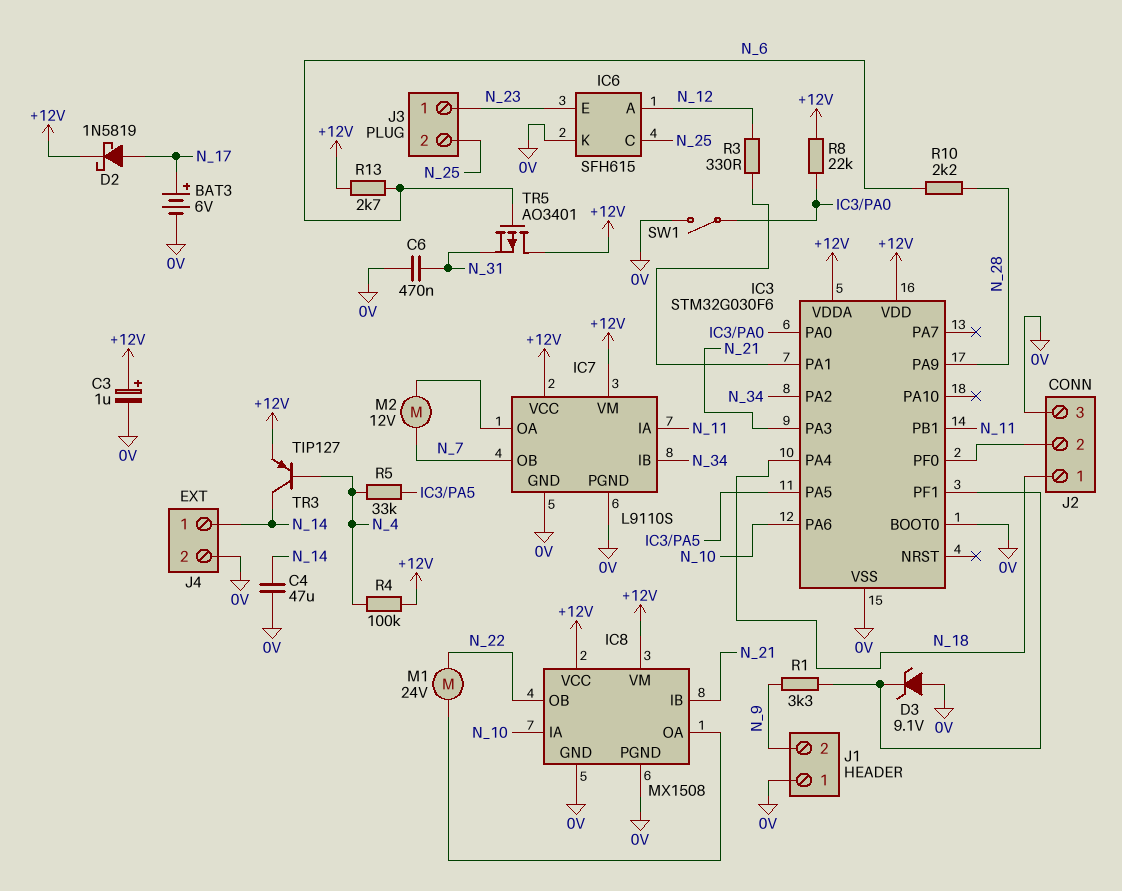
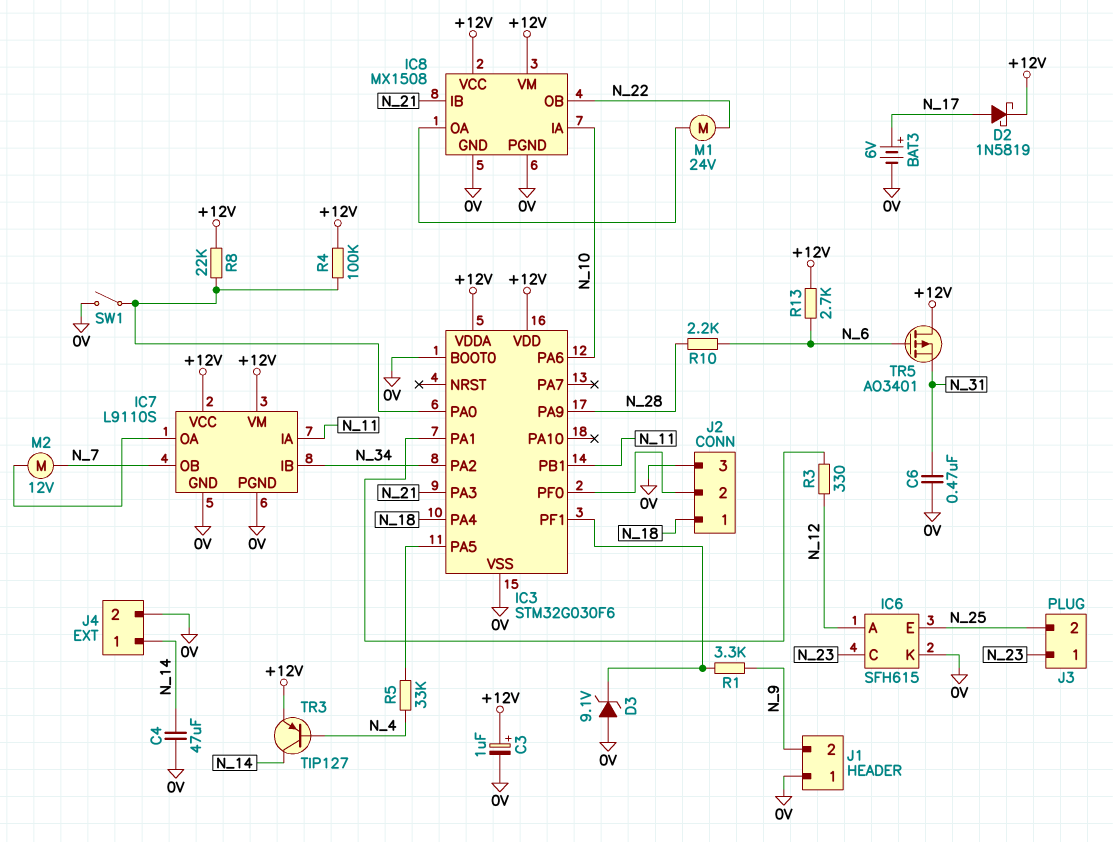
IC6 pin C: N_25 -> N_23
IC6 pin E: N_23 -> N_25
R4: 100k (+12V, N_4) -> 100k (+12V, IC3/PA0)

